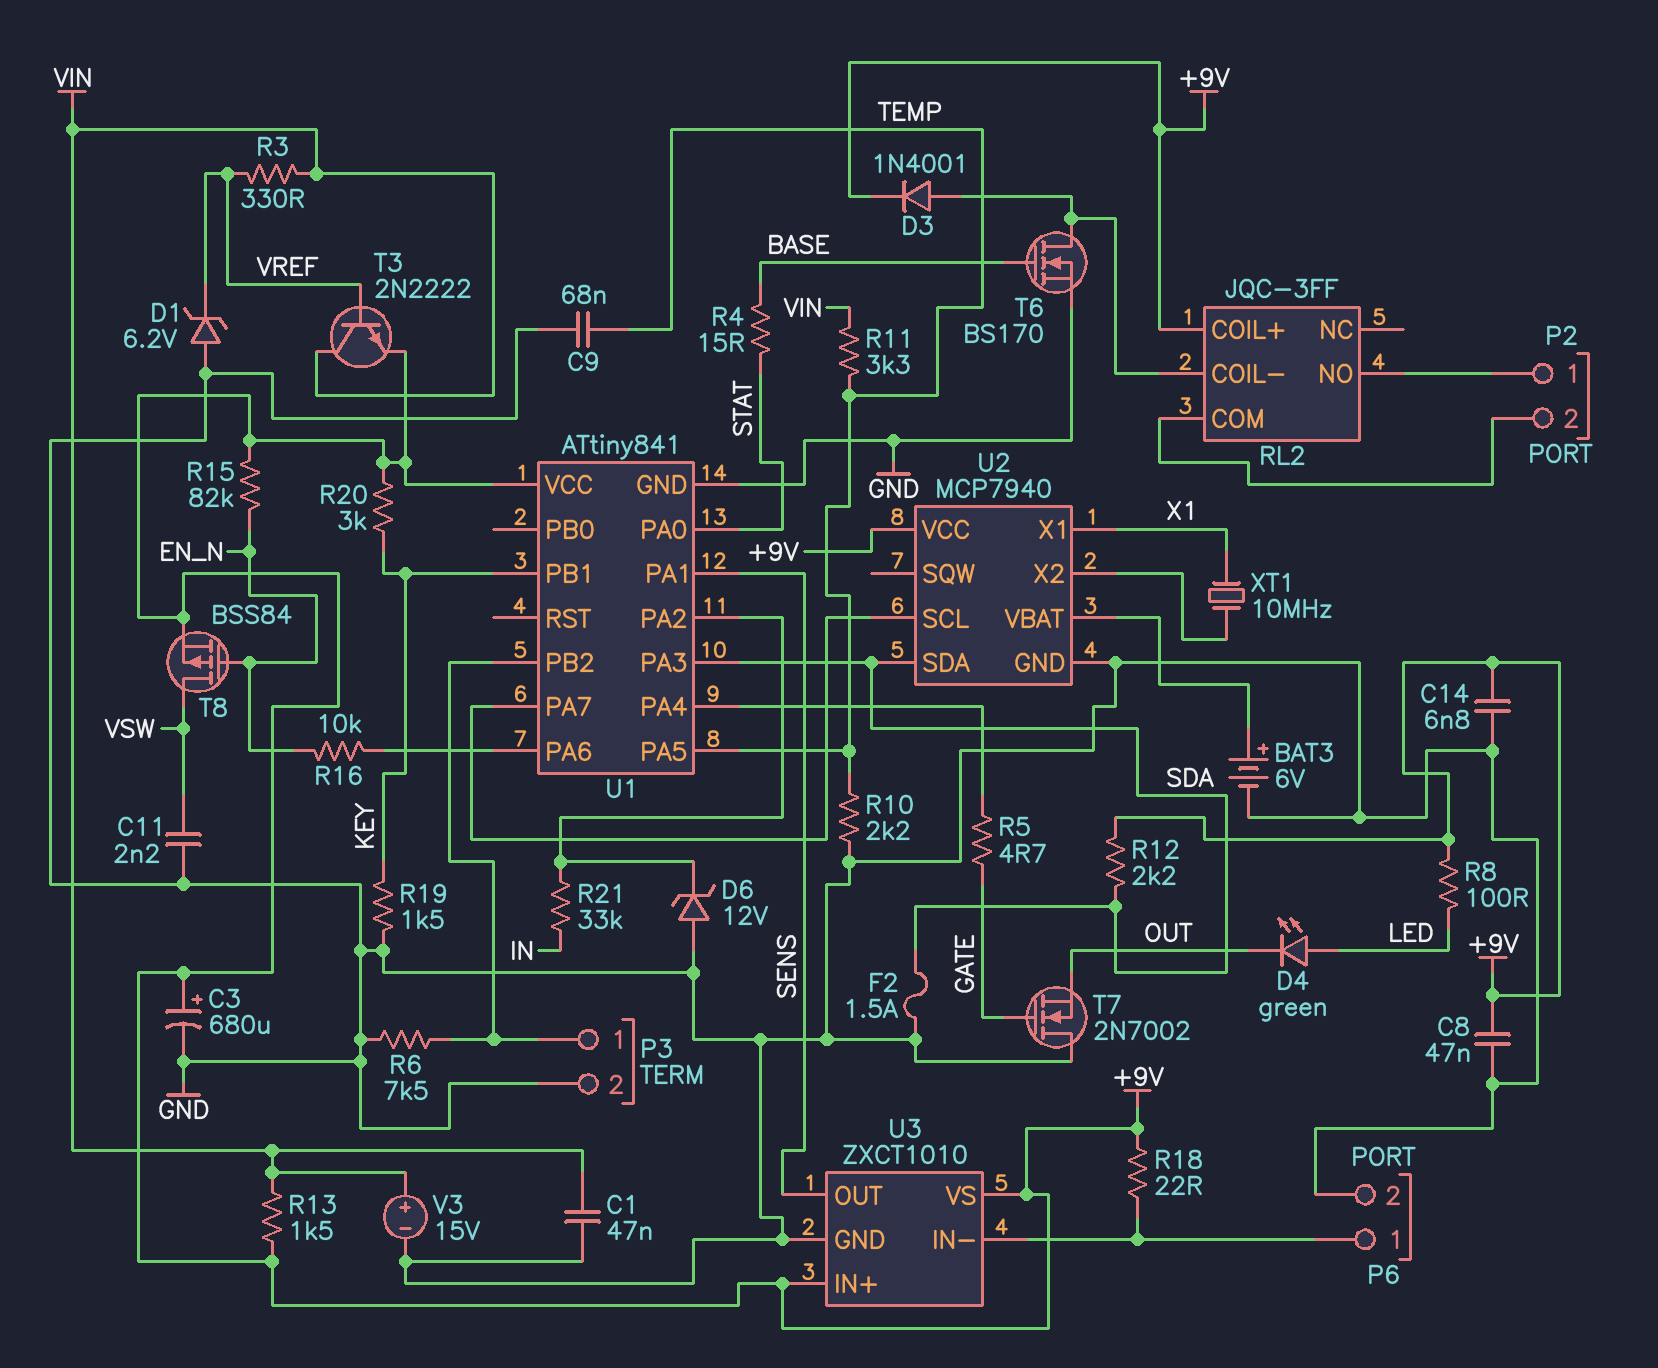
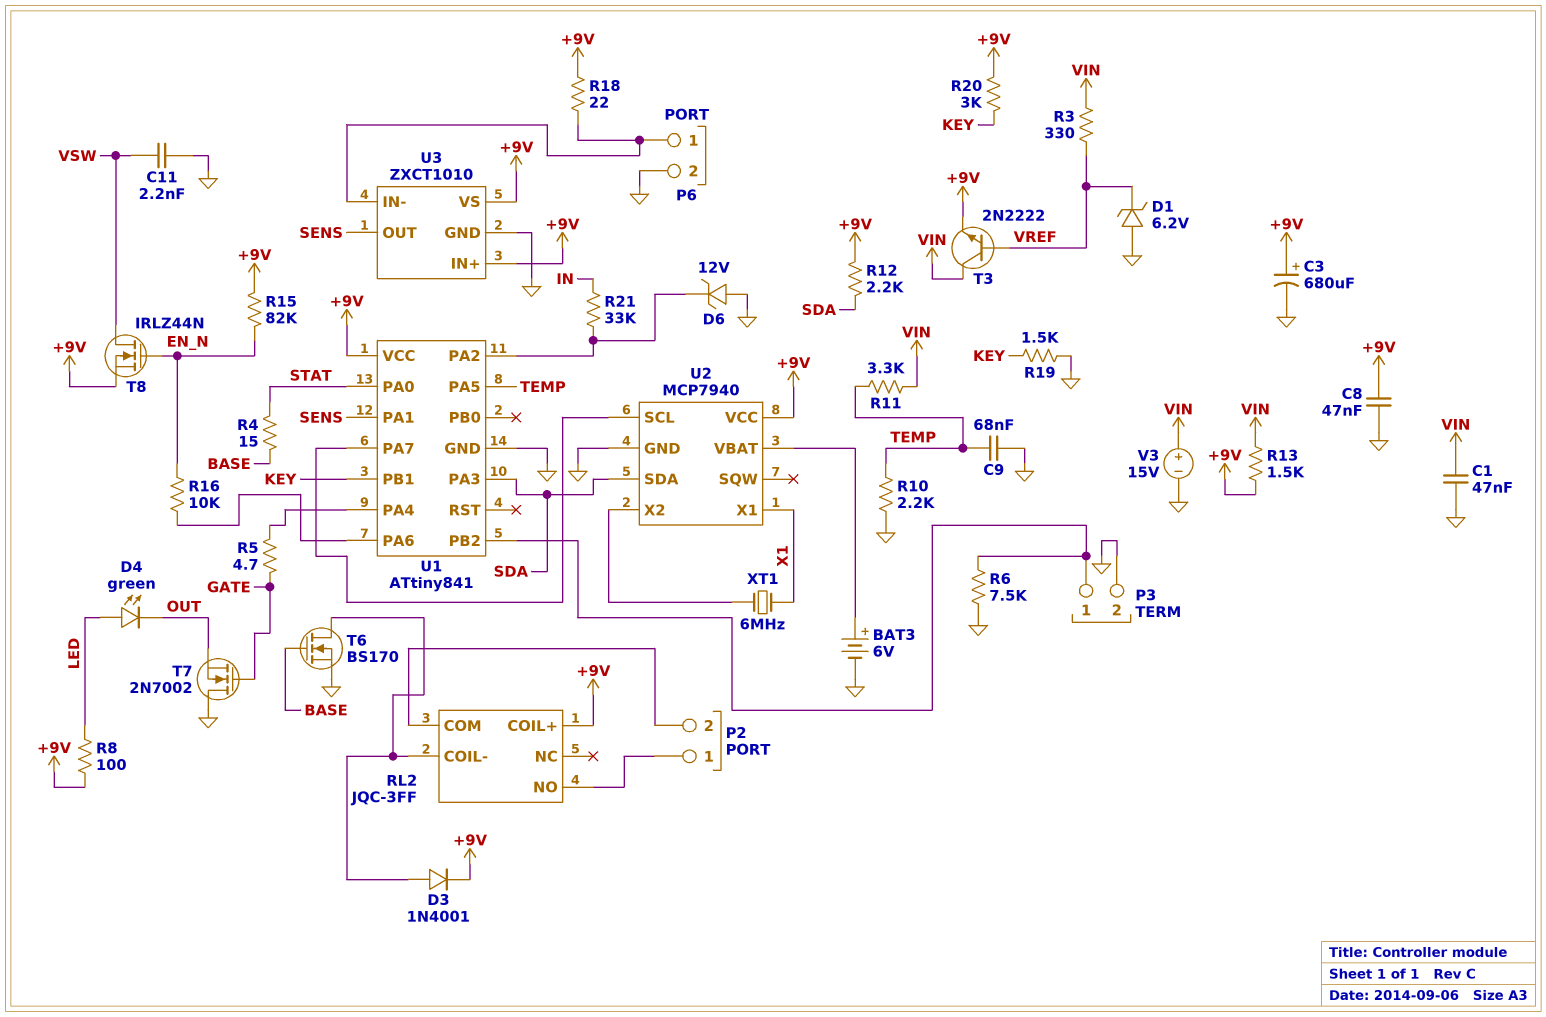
C14: 6.8nF (+9V, GND) -> none
F2: 1.5A (GND, SDA) -> none
T8: PMOS BSS84 (G EN_N, D VSW, S +9V) -> NMOS IRLZ44N (G EN_N, D VSW, S +9V)
XT1: 10MHz (U2/X2, X1) -> 6MHz (U2/X2, X1)

